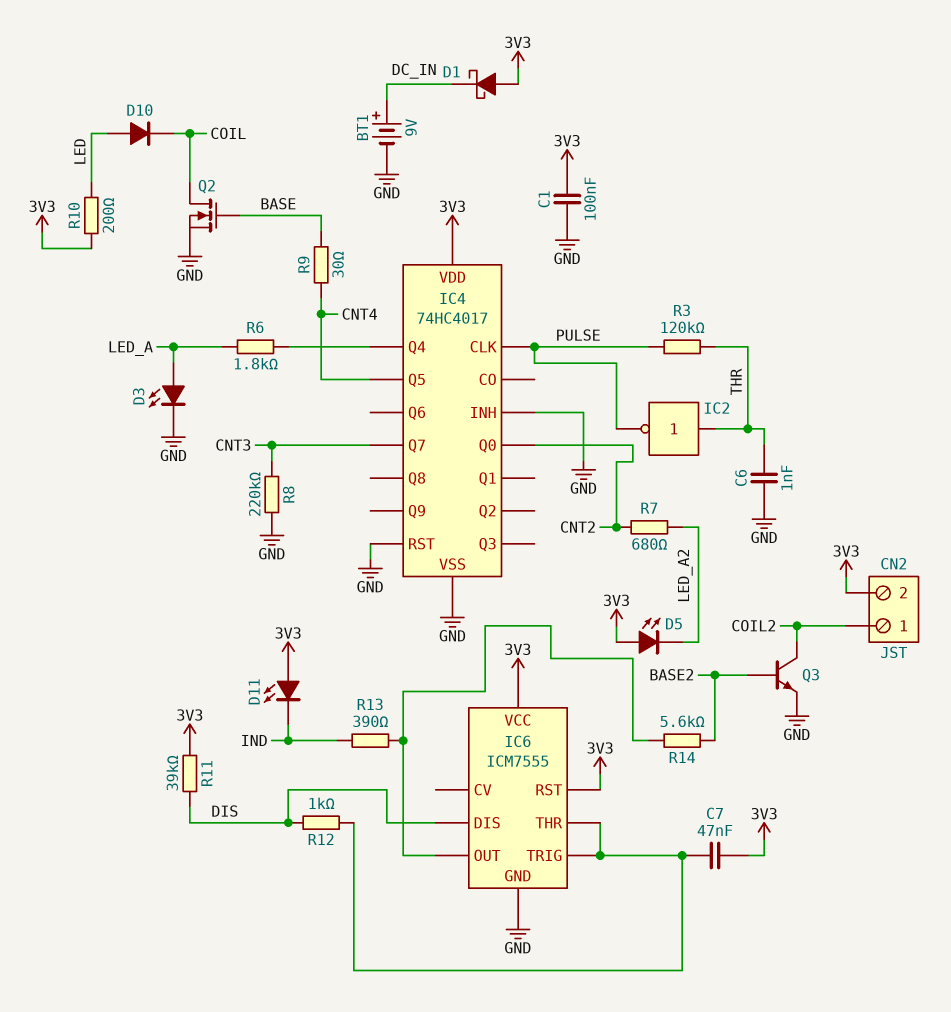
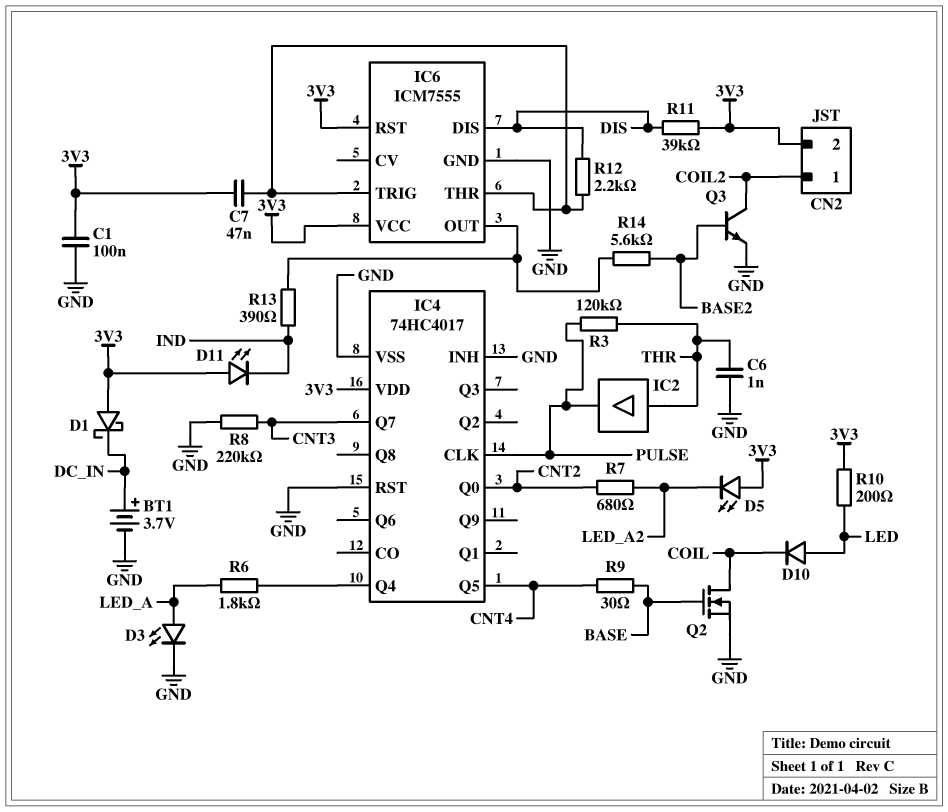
BT1: 9V (plus DC_IN, minus GND) -> 3.7V (plus DC_IN, minus GND)
IC2: NOT (in THR, out PULSE) -> buffer (in THR, out PULSE)
R12: 1k (DIS, IC6/THR) -> 2.2k (DIS, IC6/THR)

